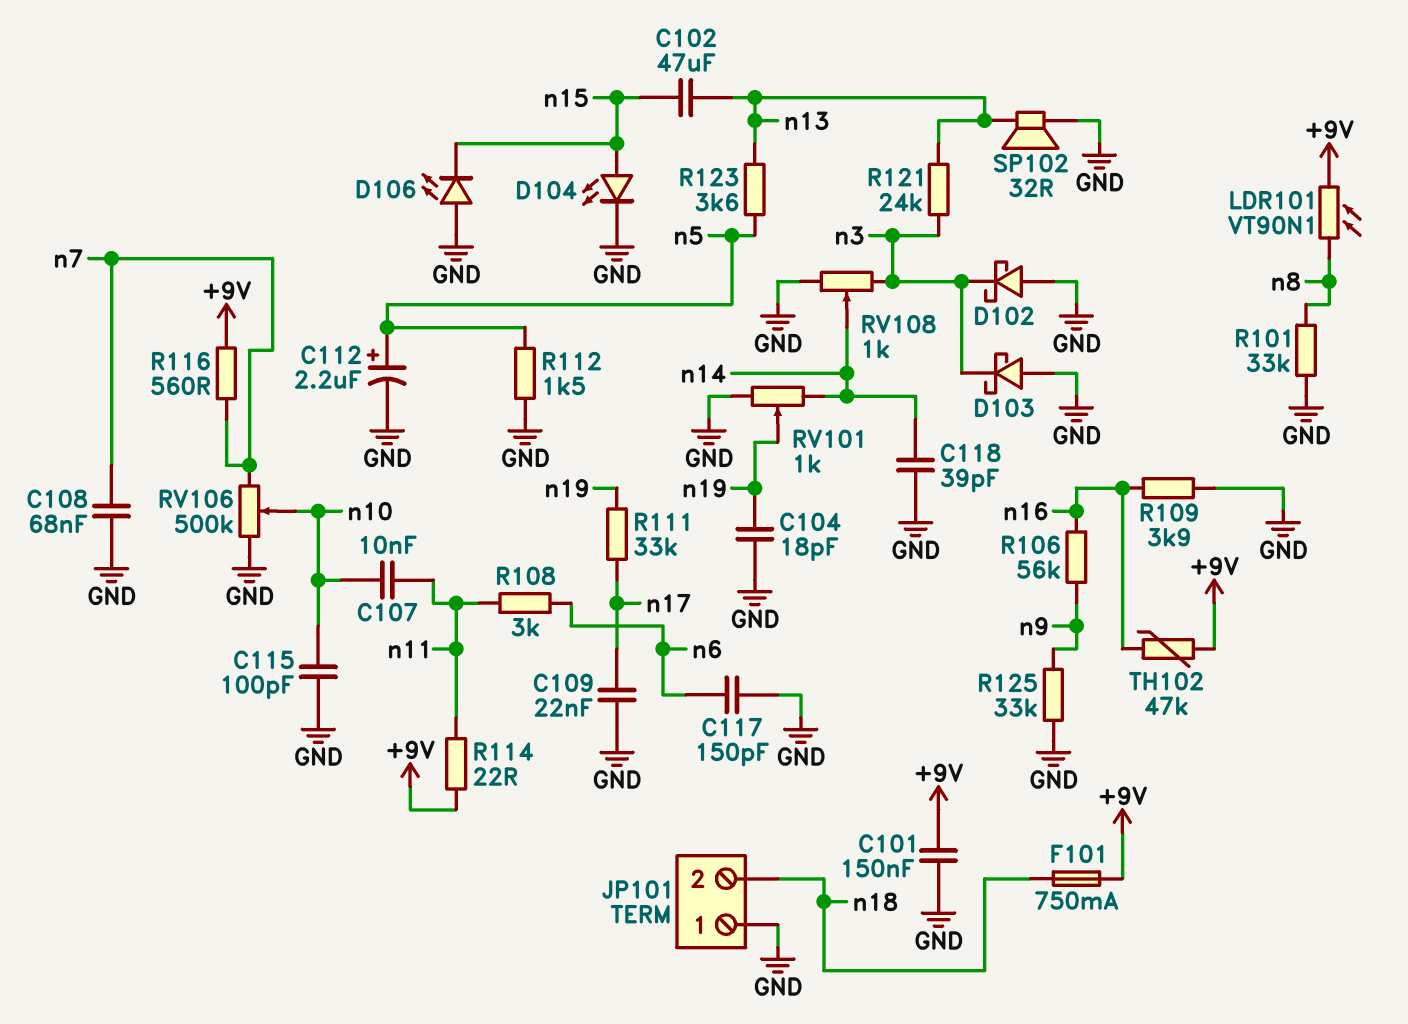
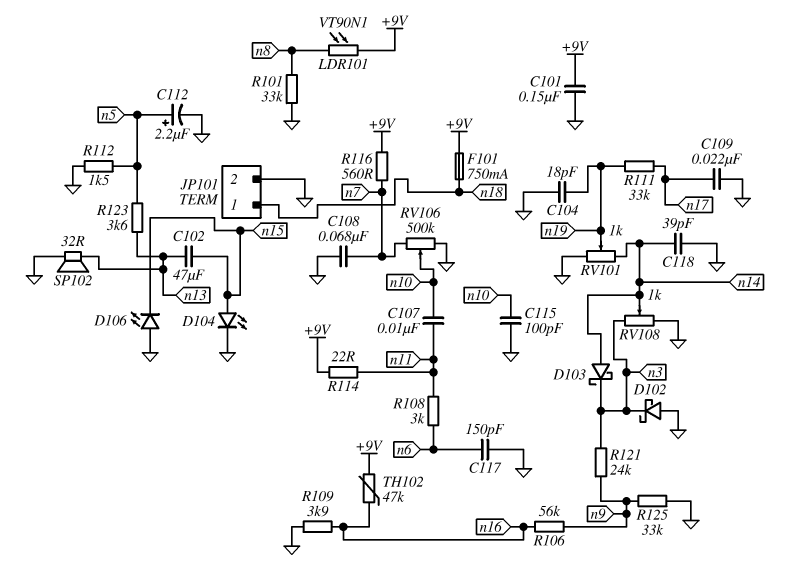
D103: schottky (A GND, K n3) -> schottky (A n14, K n3)
JP101 pin 1: GND -> n18
JP101 pin 2: n18 -> GND
R121: 24k (n3, n13) -> 24k (n3, n9)

